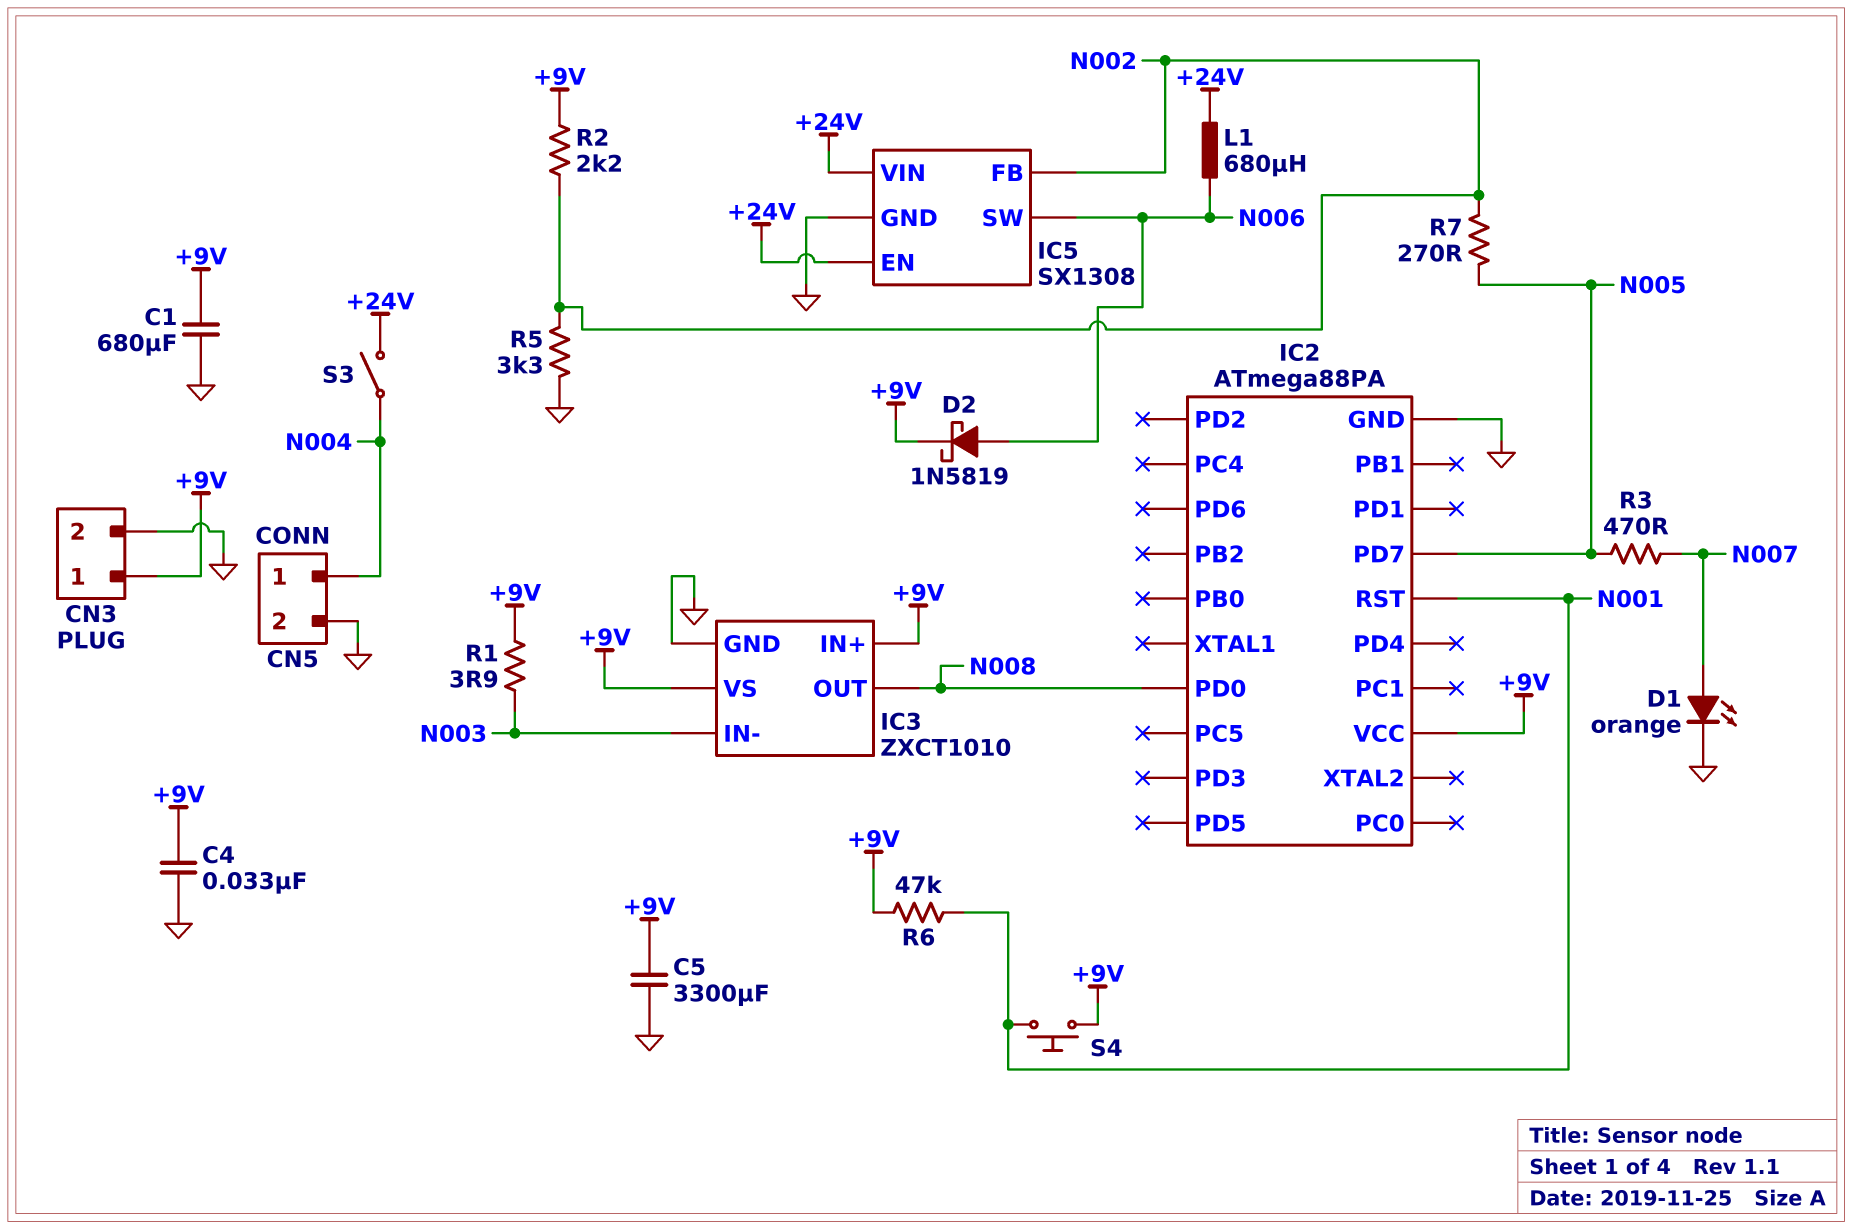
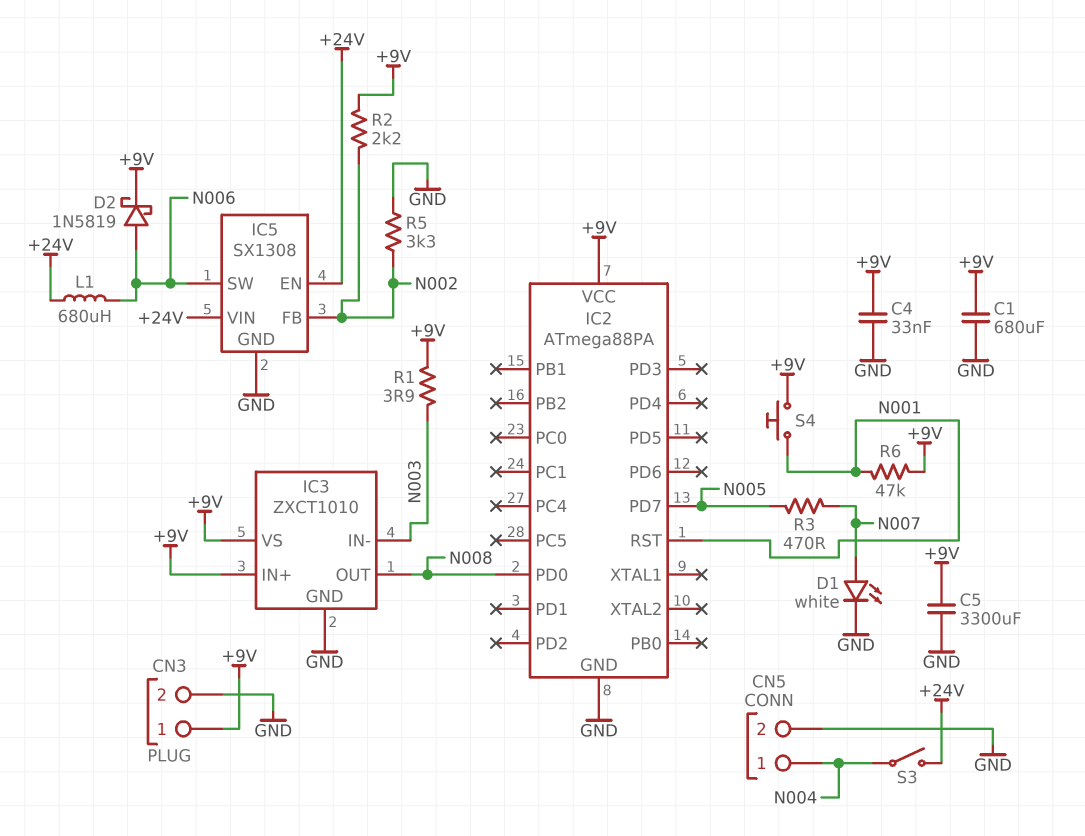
D1: LED orange (A N007, K GND) -> LED white (A N007, K GND)
R7: 270 (N002, N005) -> none

